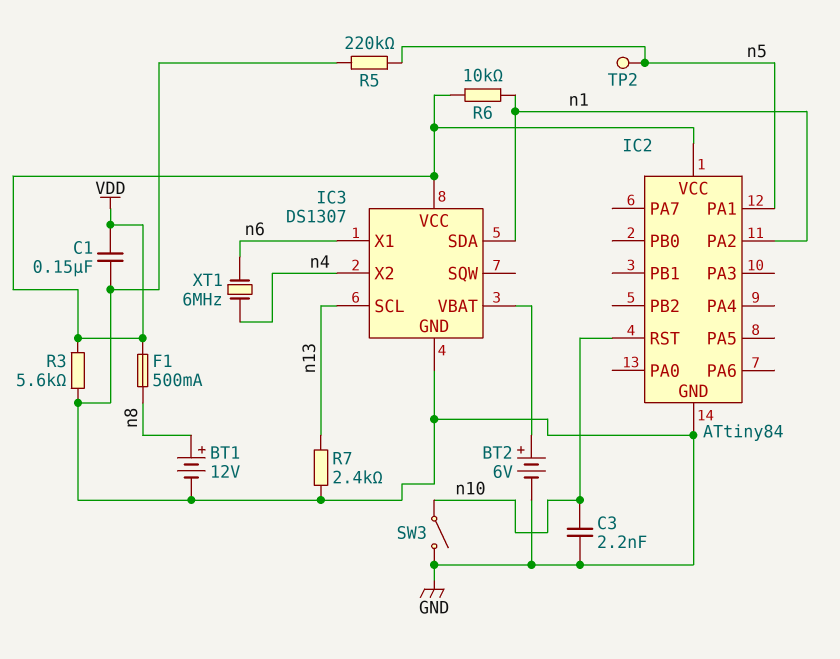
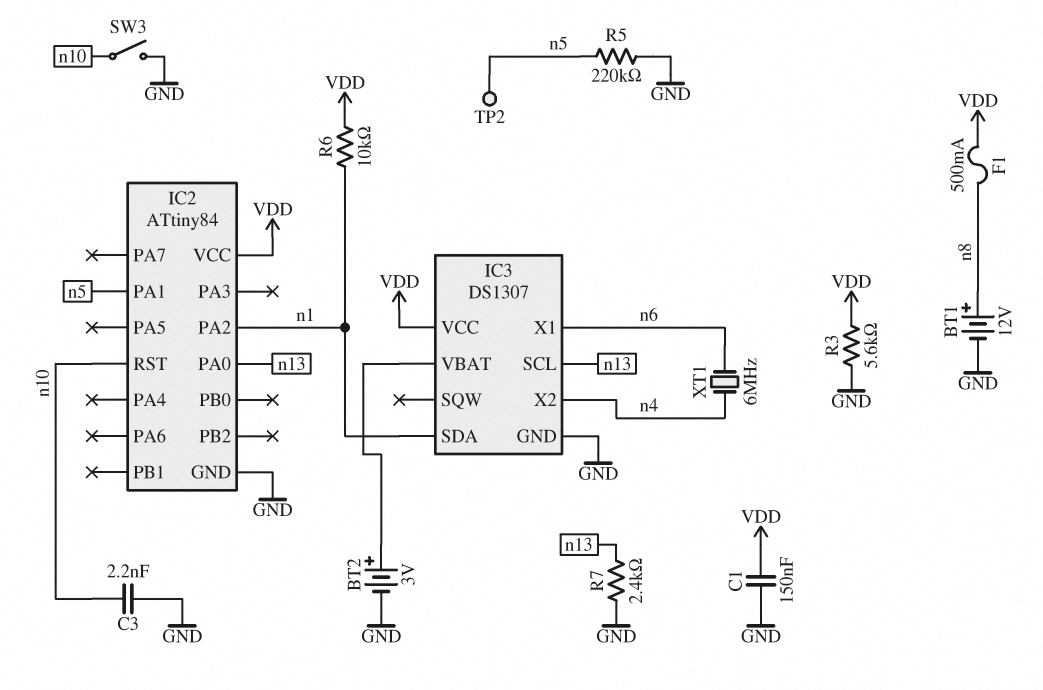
BT2: 6V (plus IC3/VBAT, minus GND) -> 3V (plus IC3/VBAT, minus GND)
IC2 pin PA0: none -> n13

